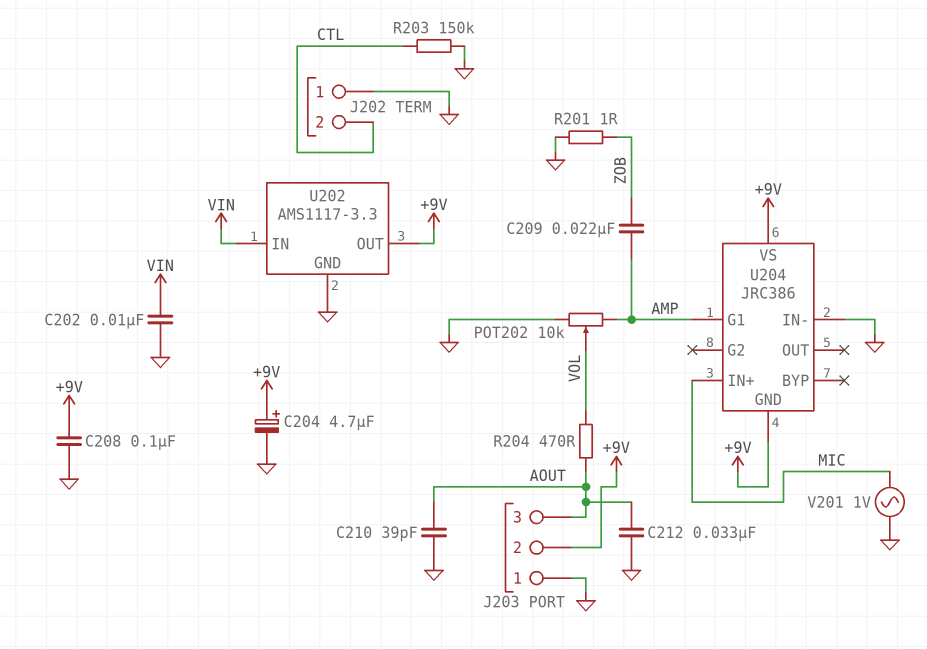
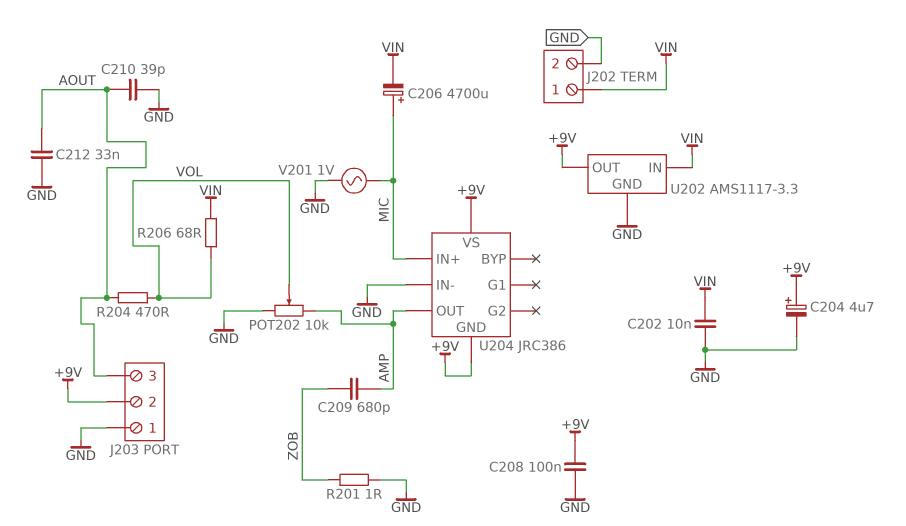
C206: none -> 4700uF (plus MIC, minus VIN)
C209: 22nF (AMP, ZOB) -> 680pF (AMP, ZOB)
J202 pin 1: GND -> VIN
J202 pin 2: CTL -> GND
R203: 150k (CTL, GND) -> none
R206: none -> 68 (VIN, VOL)
U204 pin G1: AMP -> none
U204 pin OUT: none -> AMP

